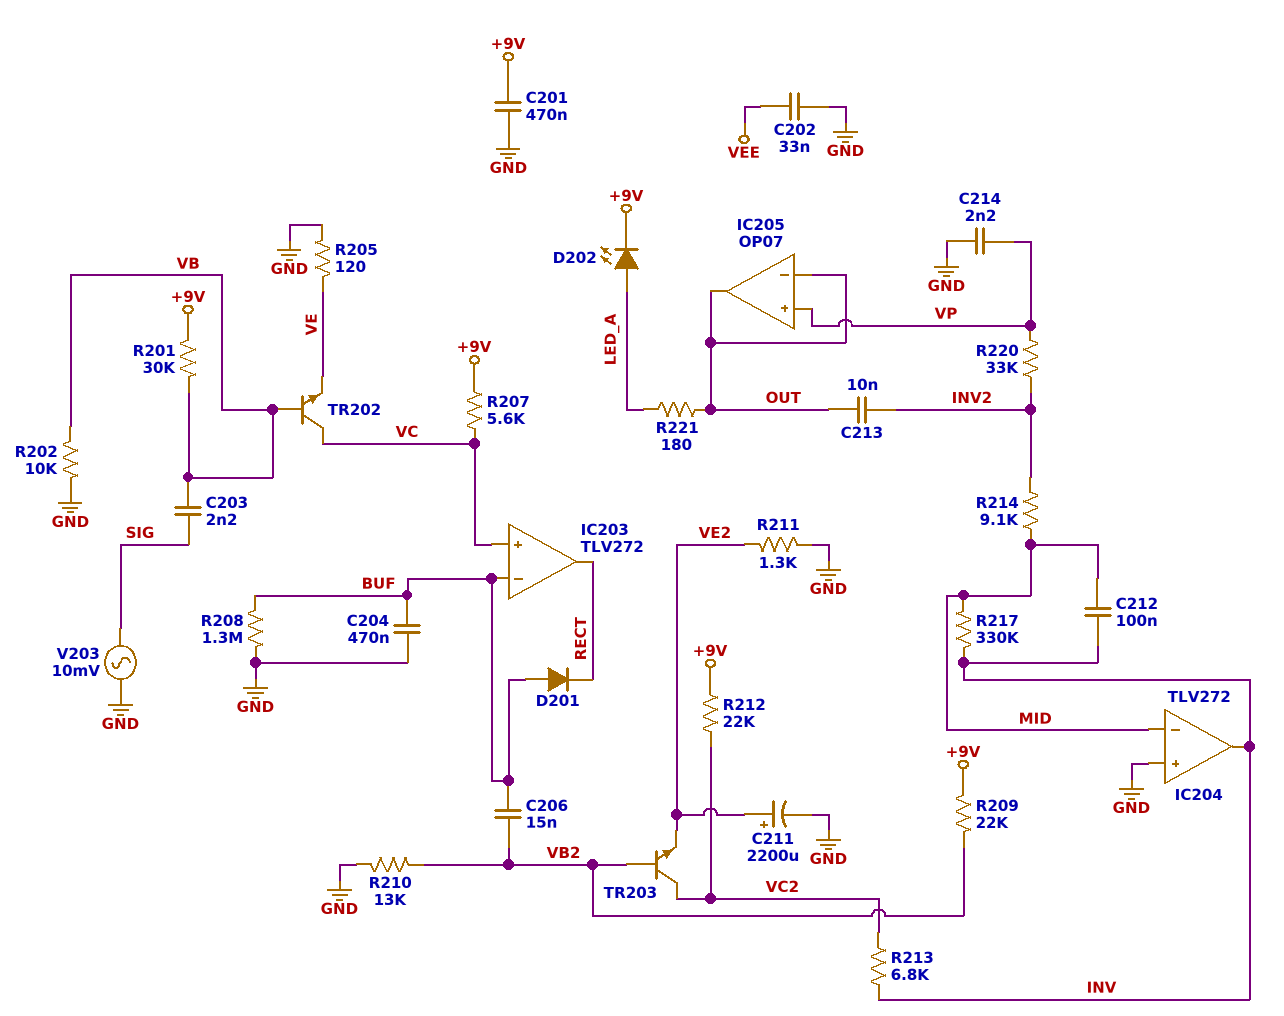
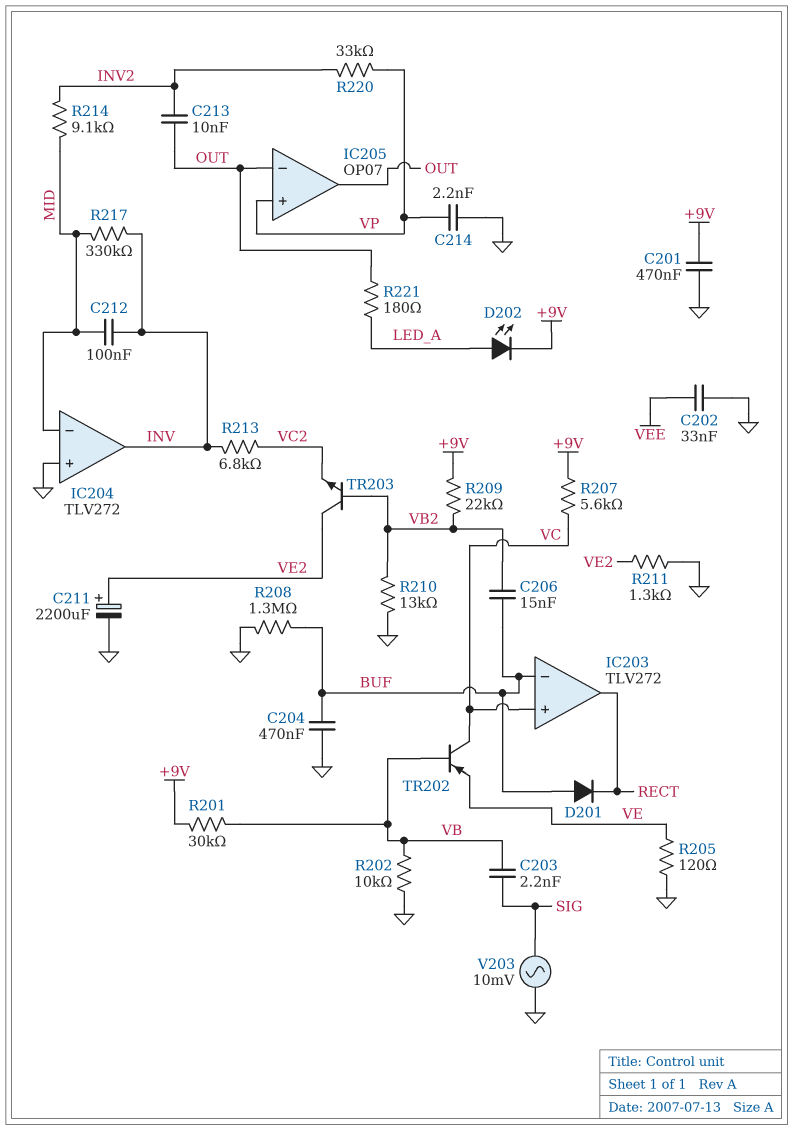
R212: 22k (+9V, VC2) -> none
TR202: NPN (B VB, C VC, E VE) -> PNP (B VB, C VC, E VE)
TR203: NPN (B VB2, C VC2, E VE2) -> NPN (B VB2, C VE2, E VC2)

